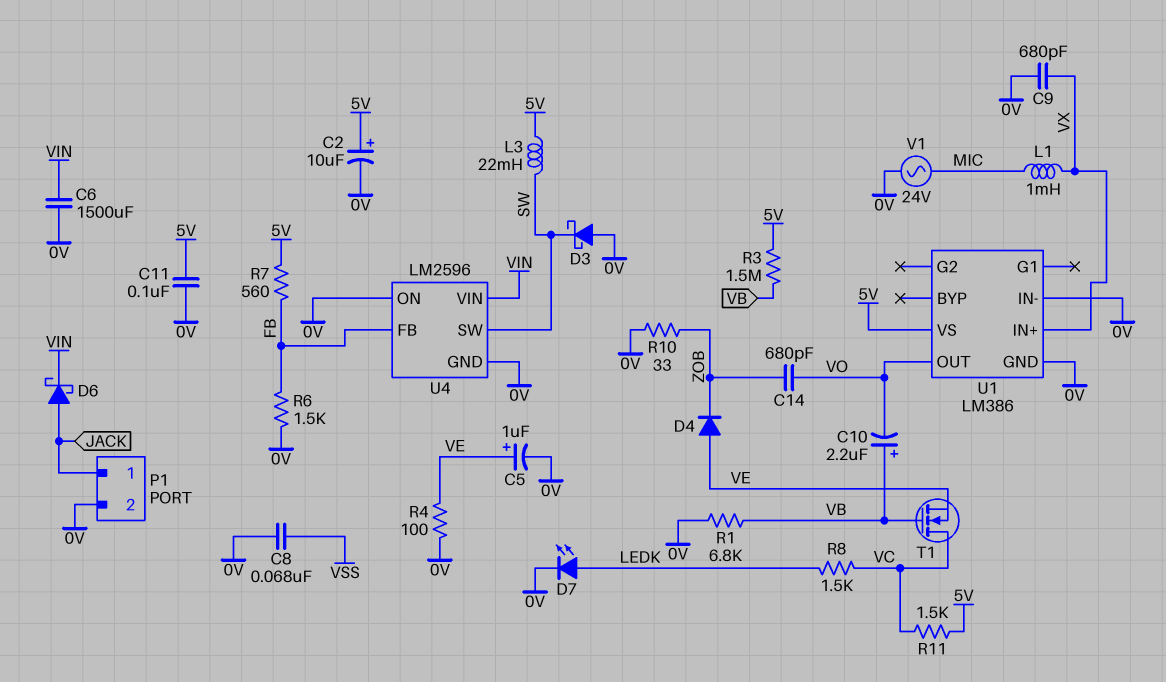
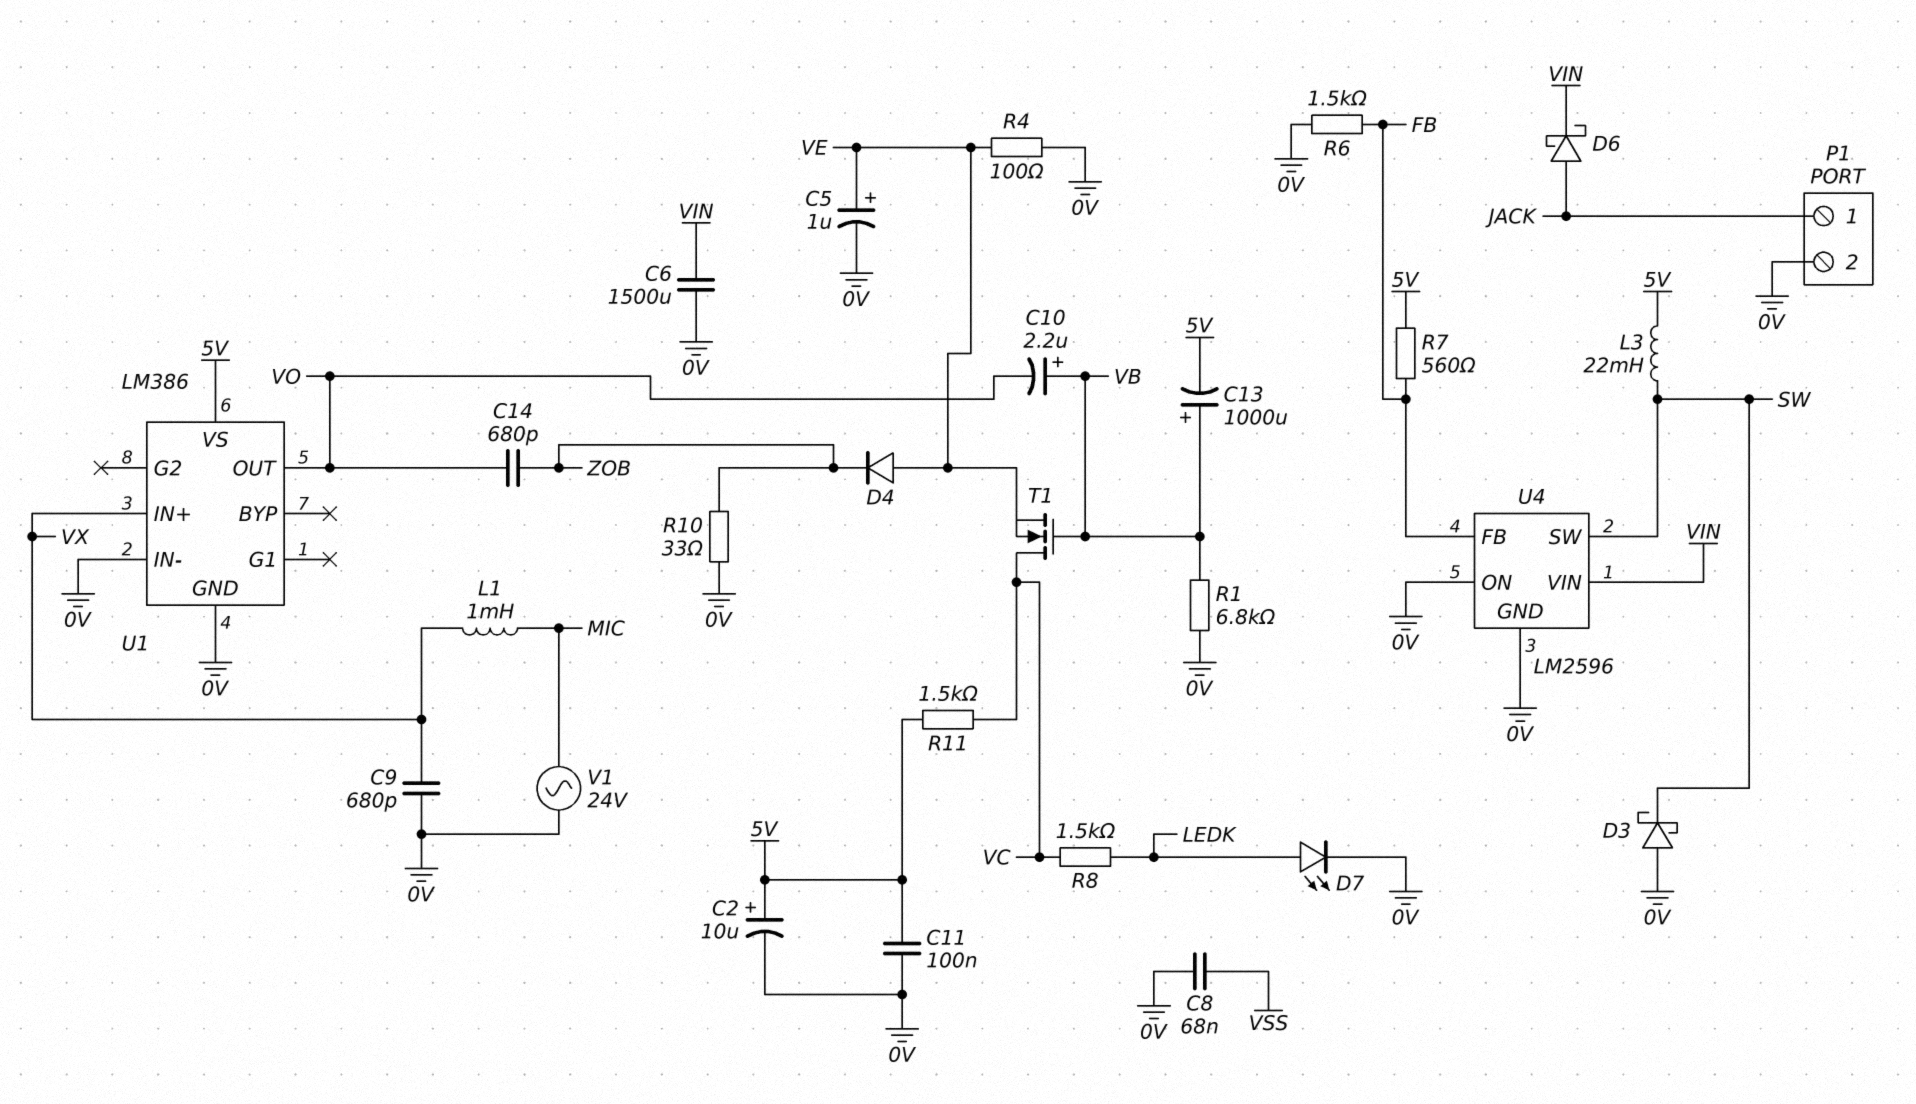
C13: none -> 1000uF (plus VB, minus 5V)
R3: 1.5M (5V, VB) -> none

